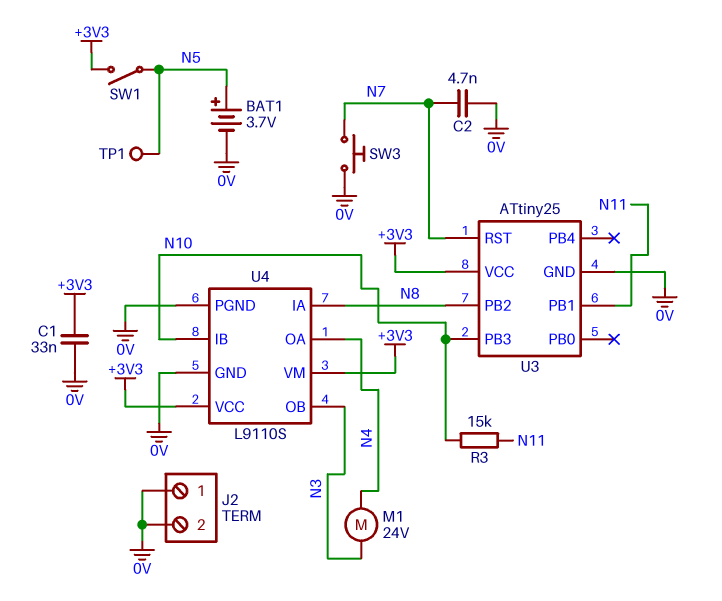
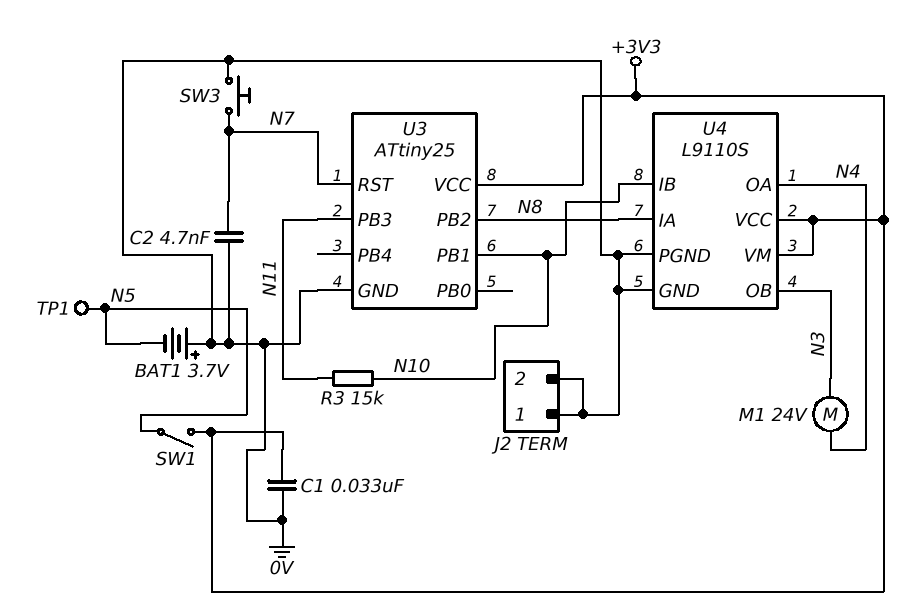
BAT1: 3.7V (plus N5, minus 0V) -> 3.7V (plus 0V, minus N5)
U3 pin PB1: N11 -> N10
U3 pin PB3: N10 -> N11

